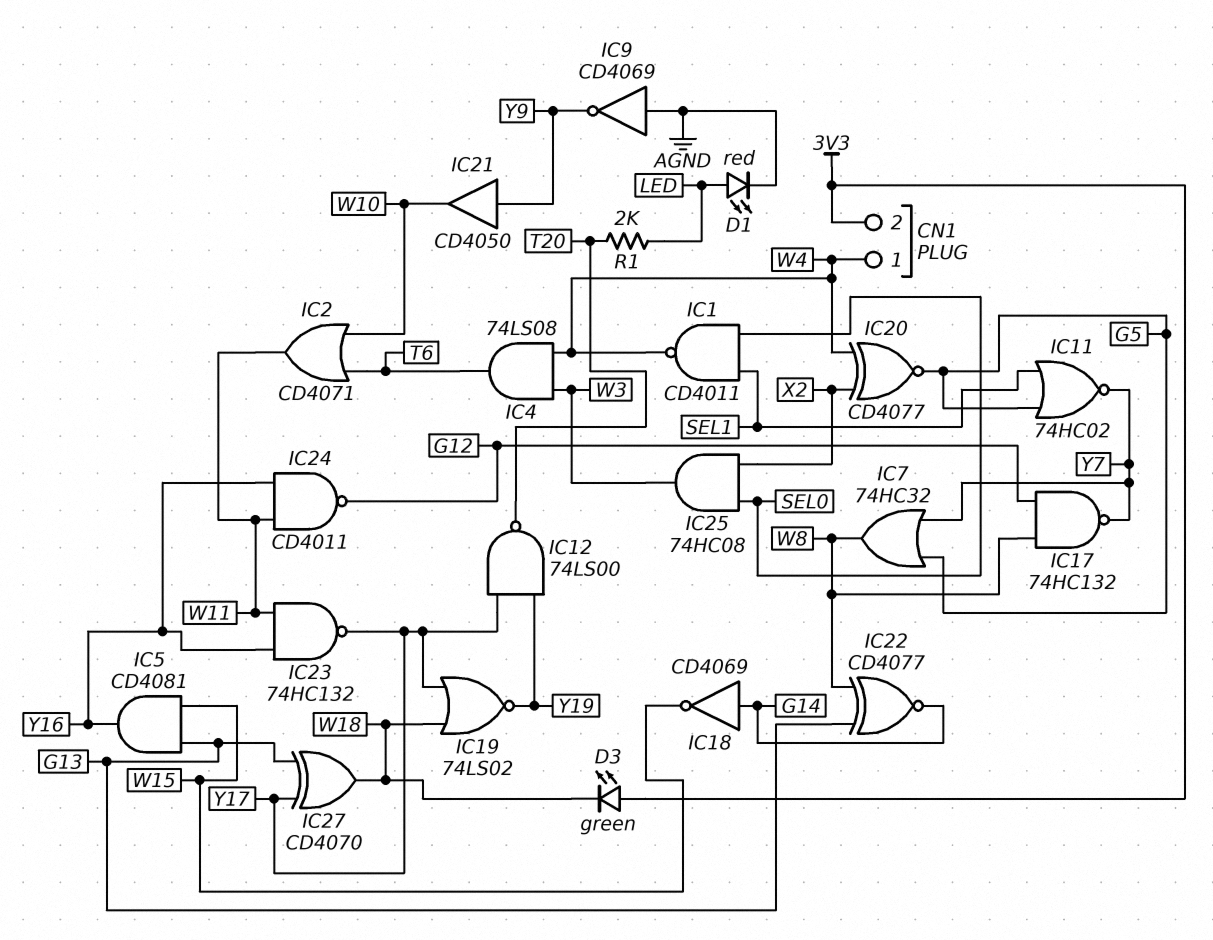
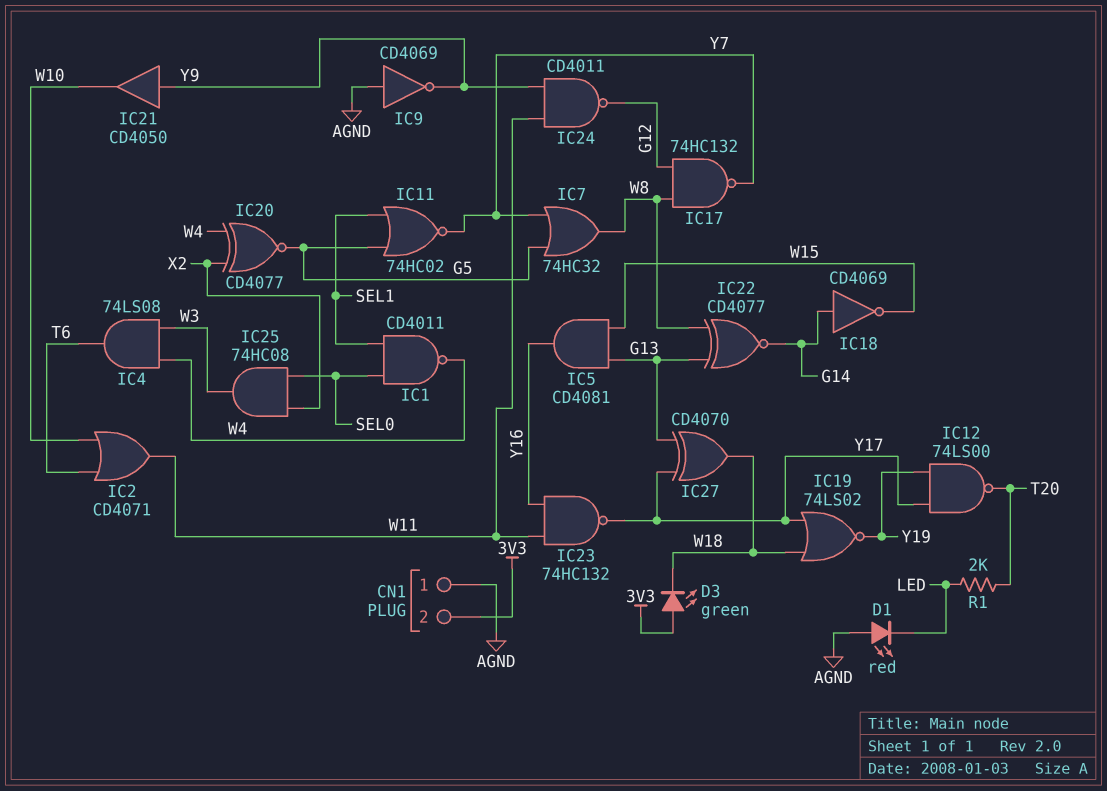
CN1 pin 1: W4 -> AGND
D1: LED red (A LED, K AGND) -> LED red (A AGND, K LED)
IC24: NAND CD4011 (in W11, in Y16, out G12) -> NAND CD4011 (in W11, in Y9, out G12)

